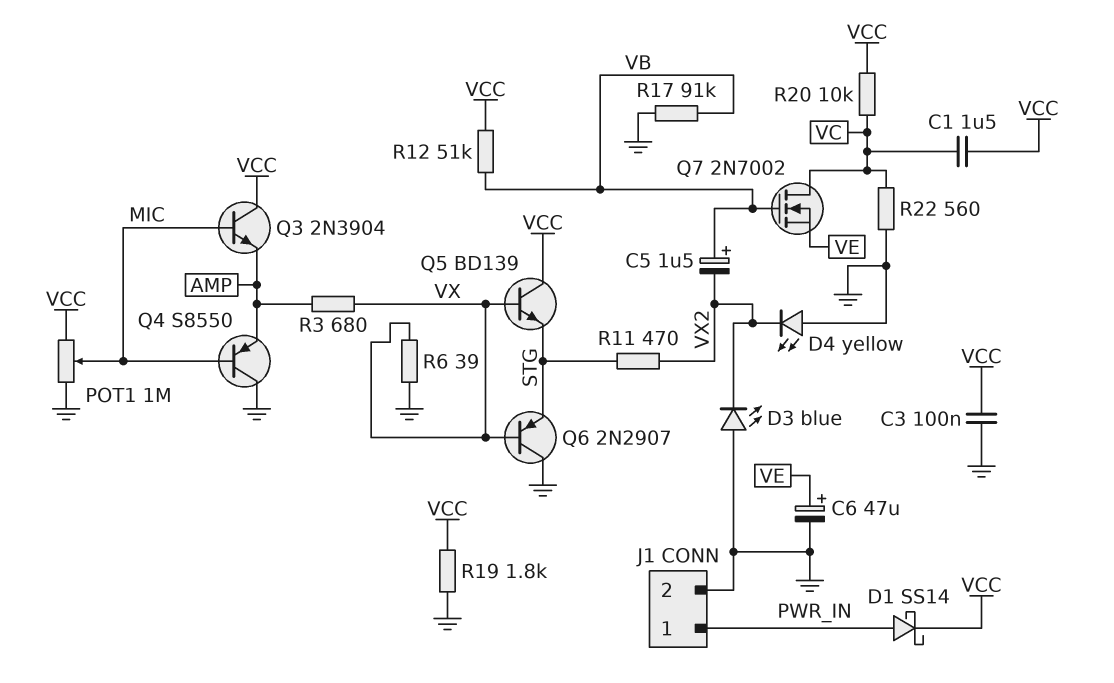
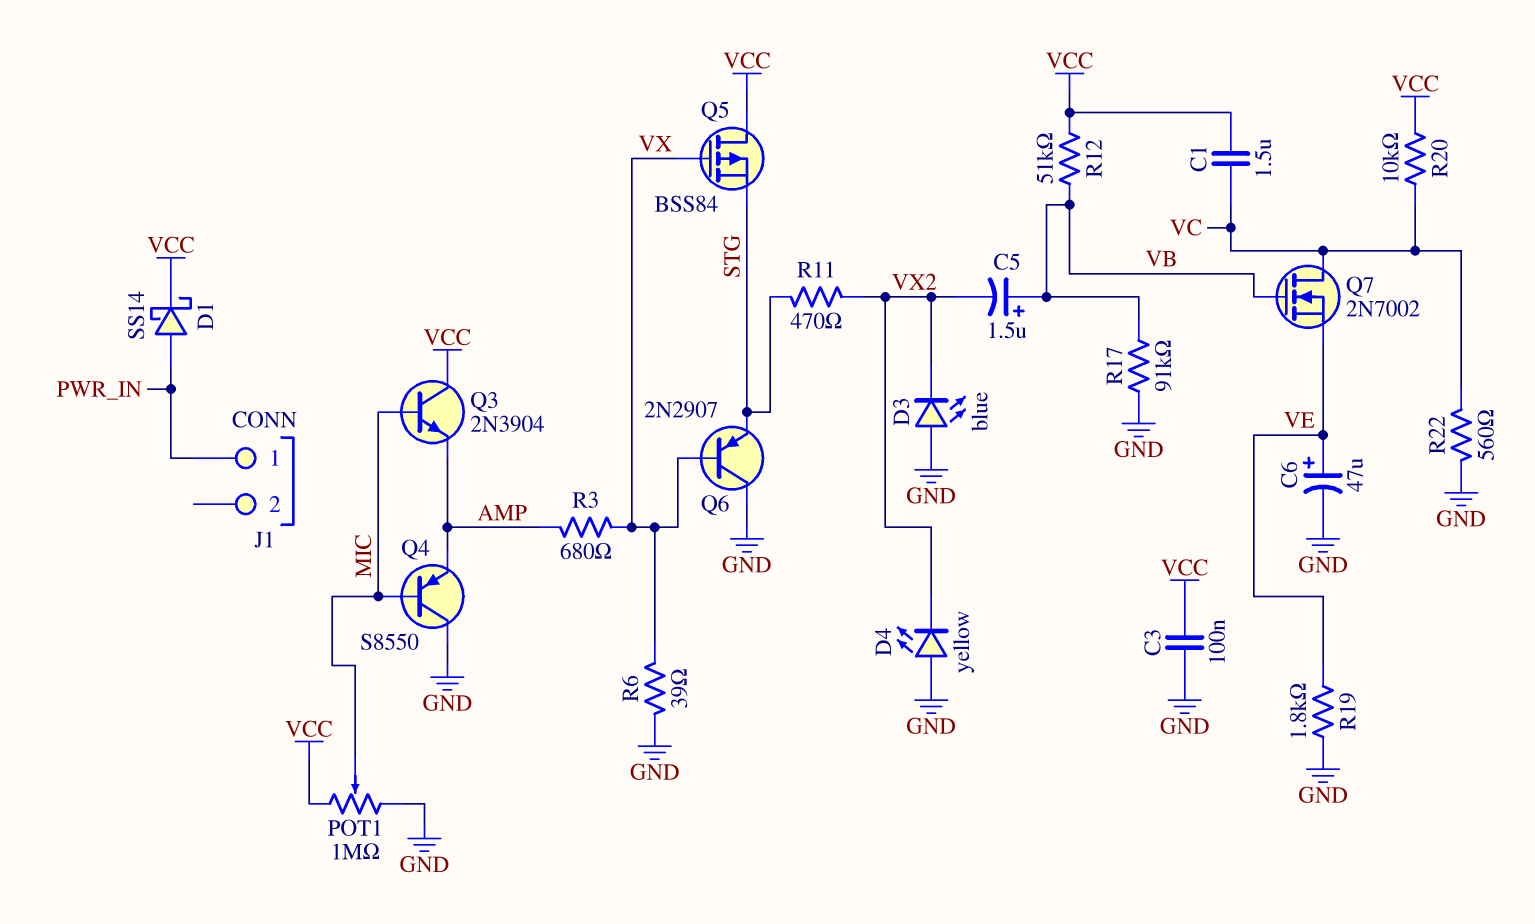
J1 pin 2: GND -> none
Q5: NPN BD139 (B VX, C VCC, E STG) -> PMOS BSS84 (G VX, D VCC, S STG)
R19: 1.8k (GND, VCC) -> 1.8k (GND, VE)

